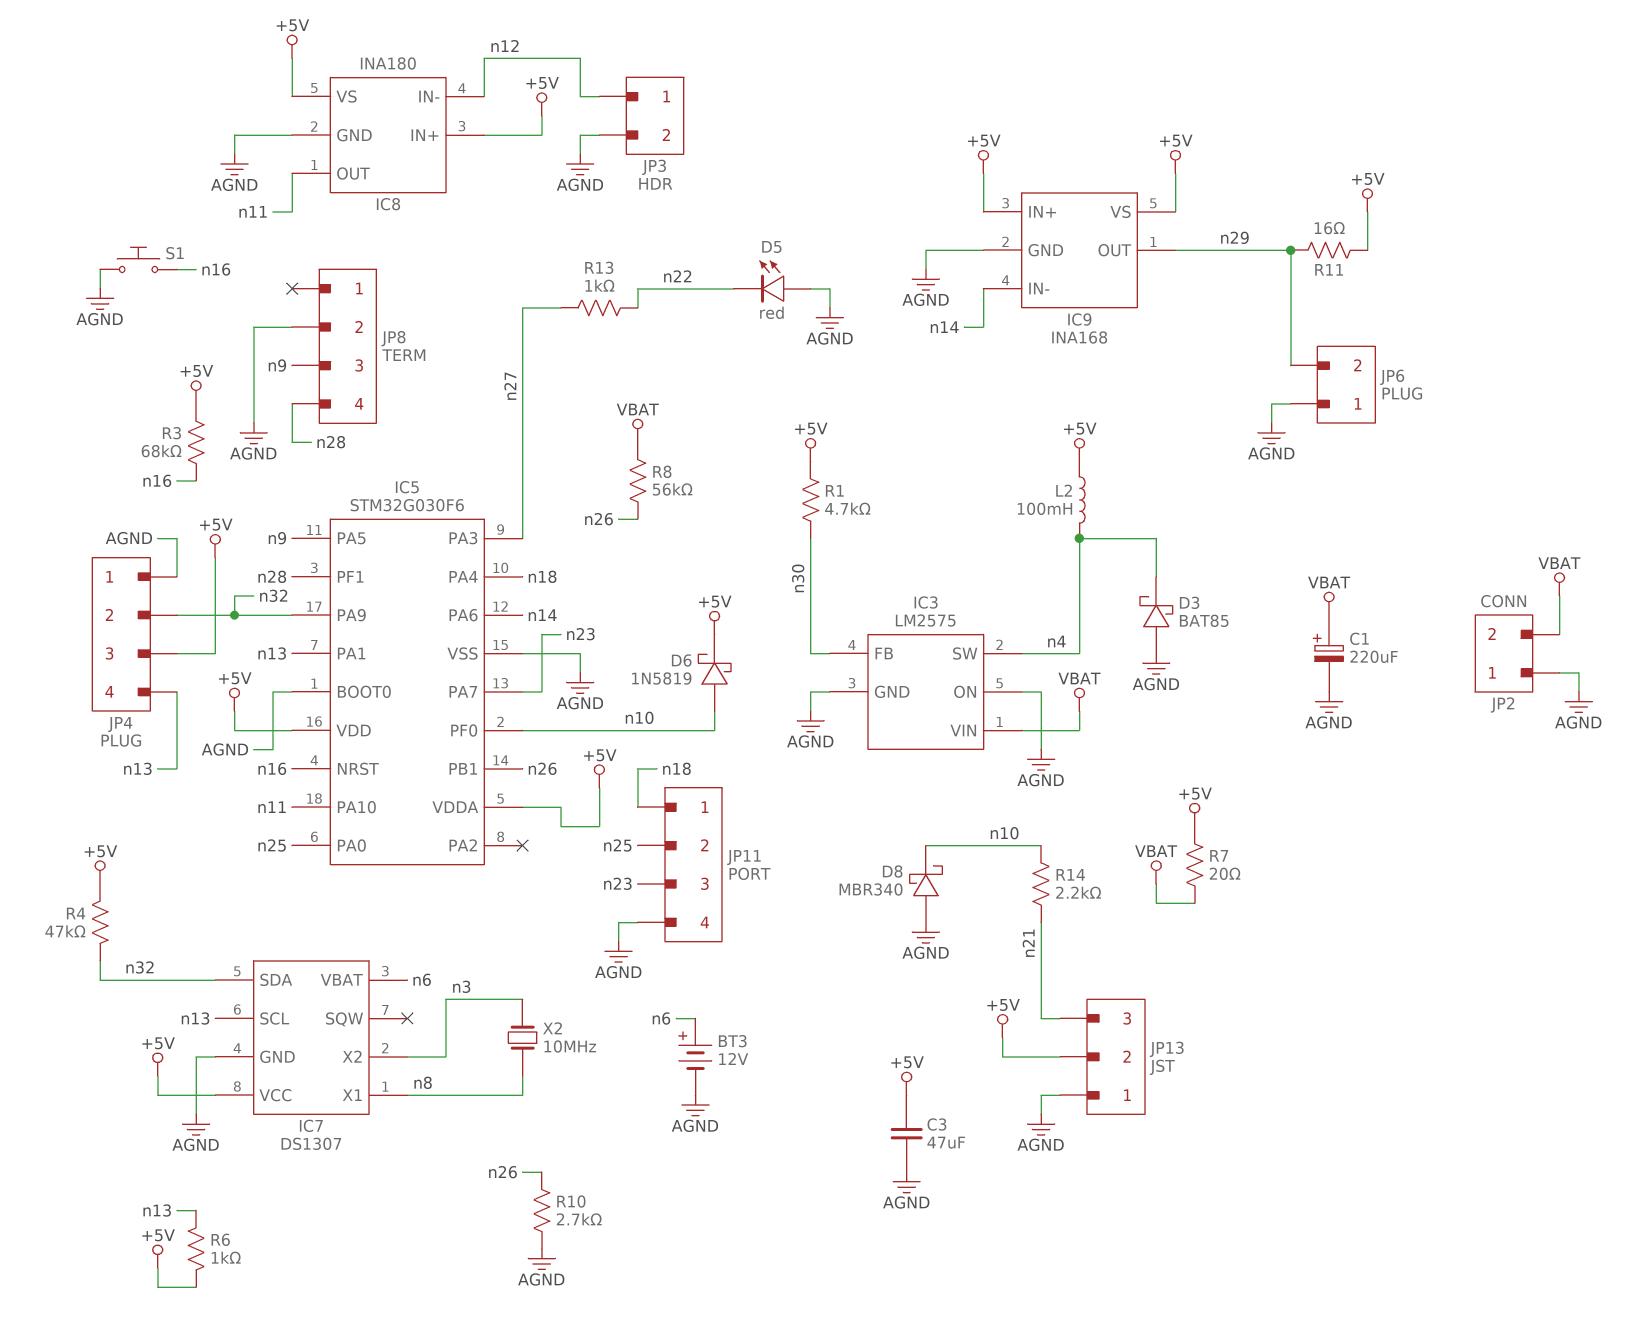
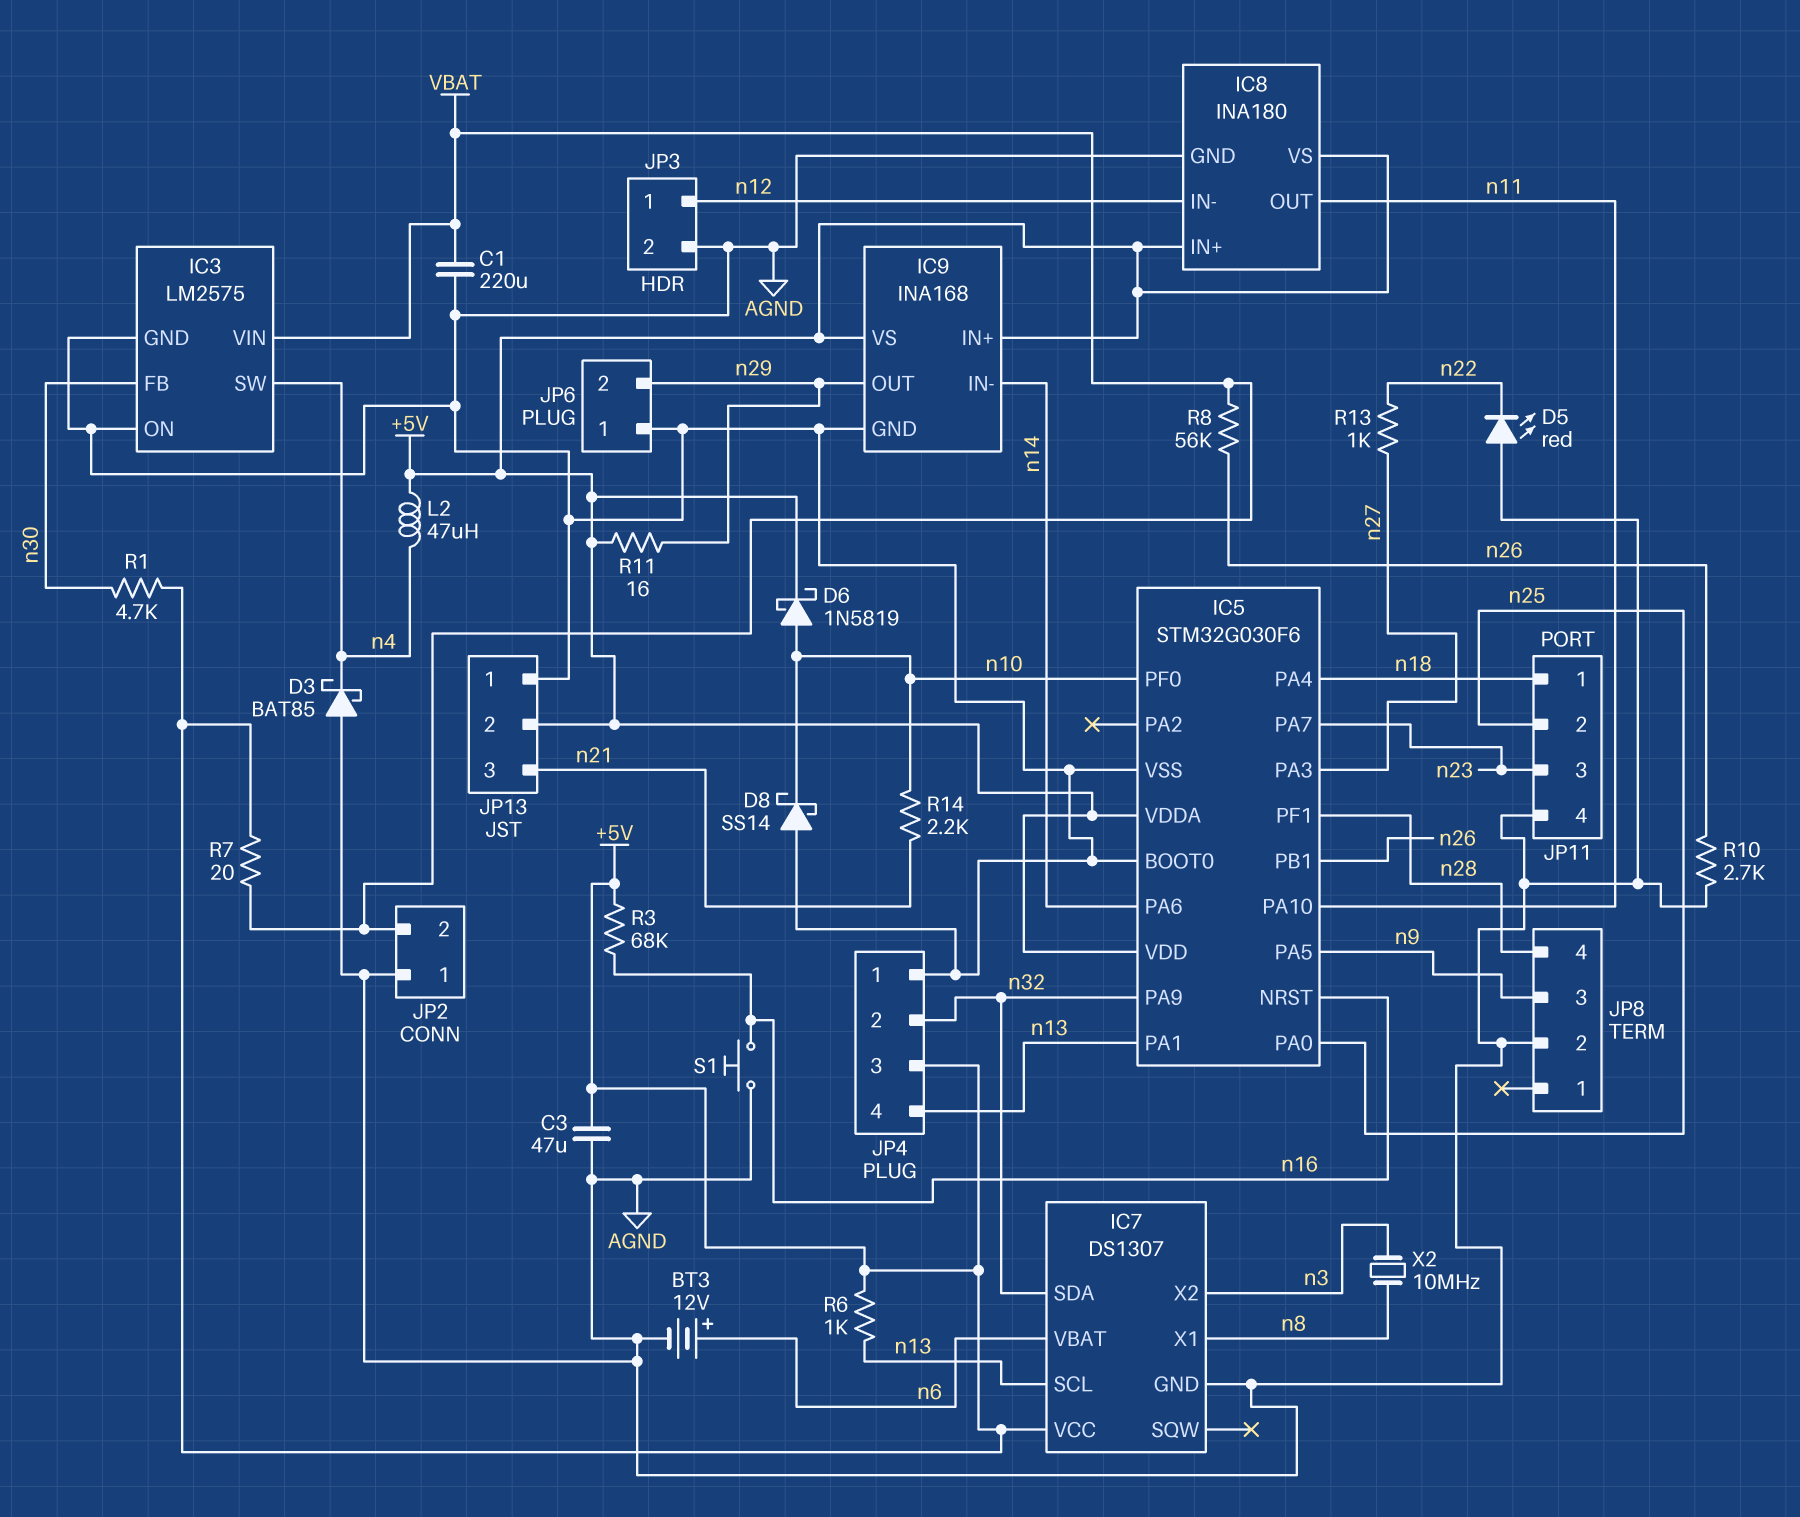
C1: 220uF (plus VBAT, minus AGND) -> 220uF (AGND, VBAT)
D8: schottky MBR340 (A AGND, K n10) -> schottky SS14 (A AGND, K n10)
L2: 100mH (+5V, n4) -> 47uH (+5V, n4)
R4: 47k (+5V, n32) -> none

